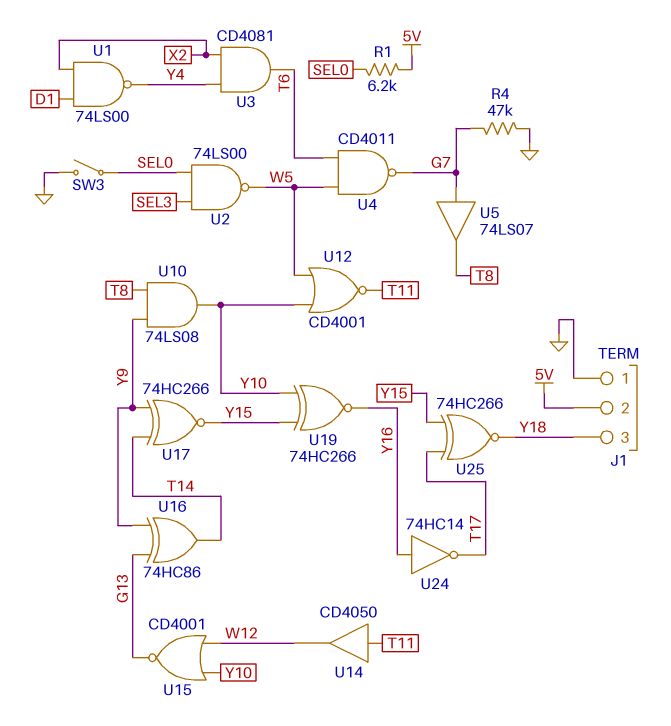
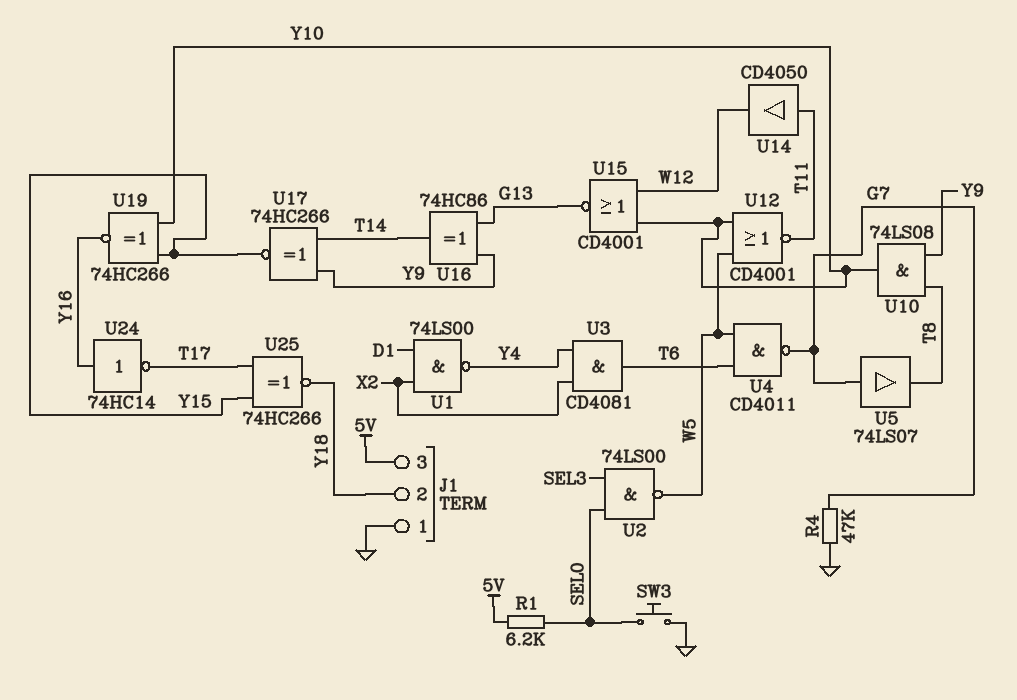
J1 pin 2: 5V -> Y18
J1 pin 3: Y18 -> 5V
SW3: switch (GND, SEL0) -> button (GND, SEL0)

